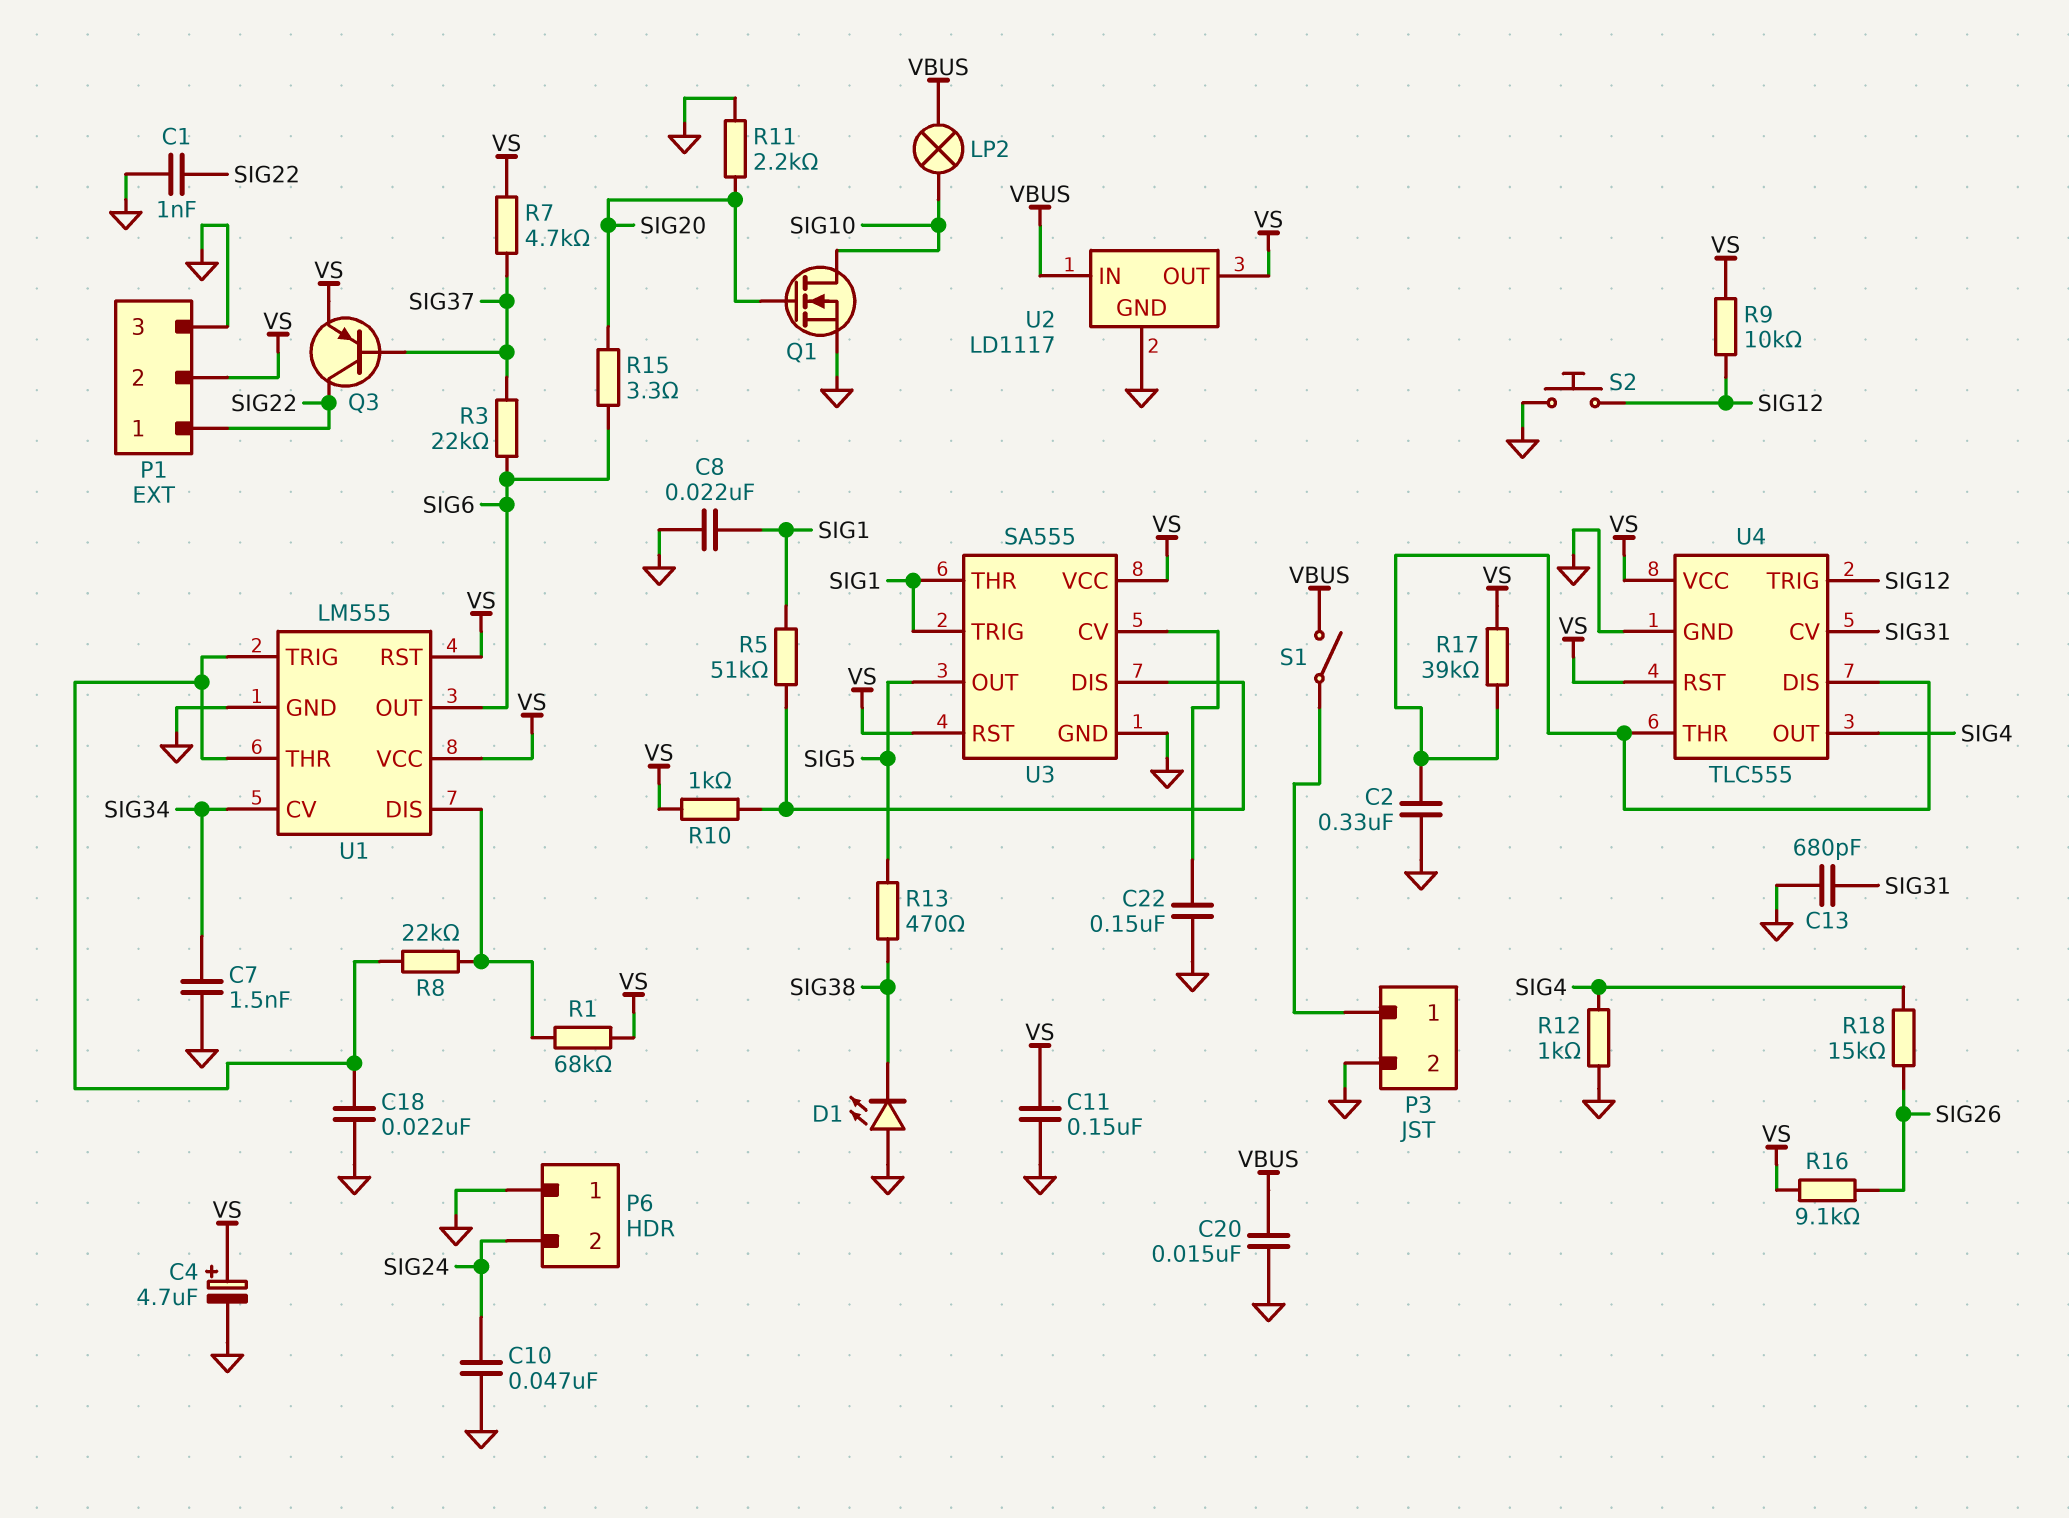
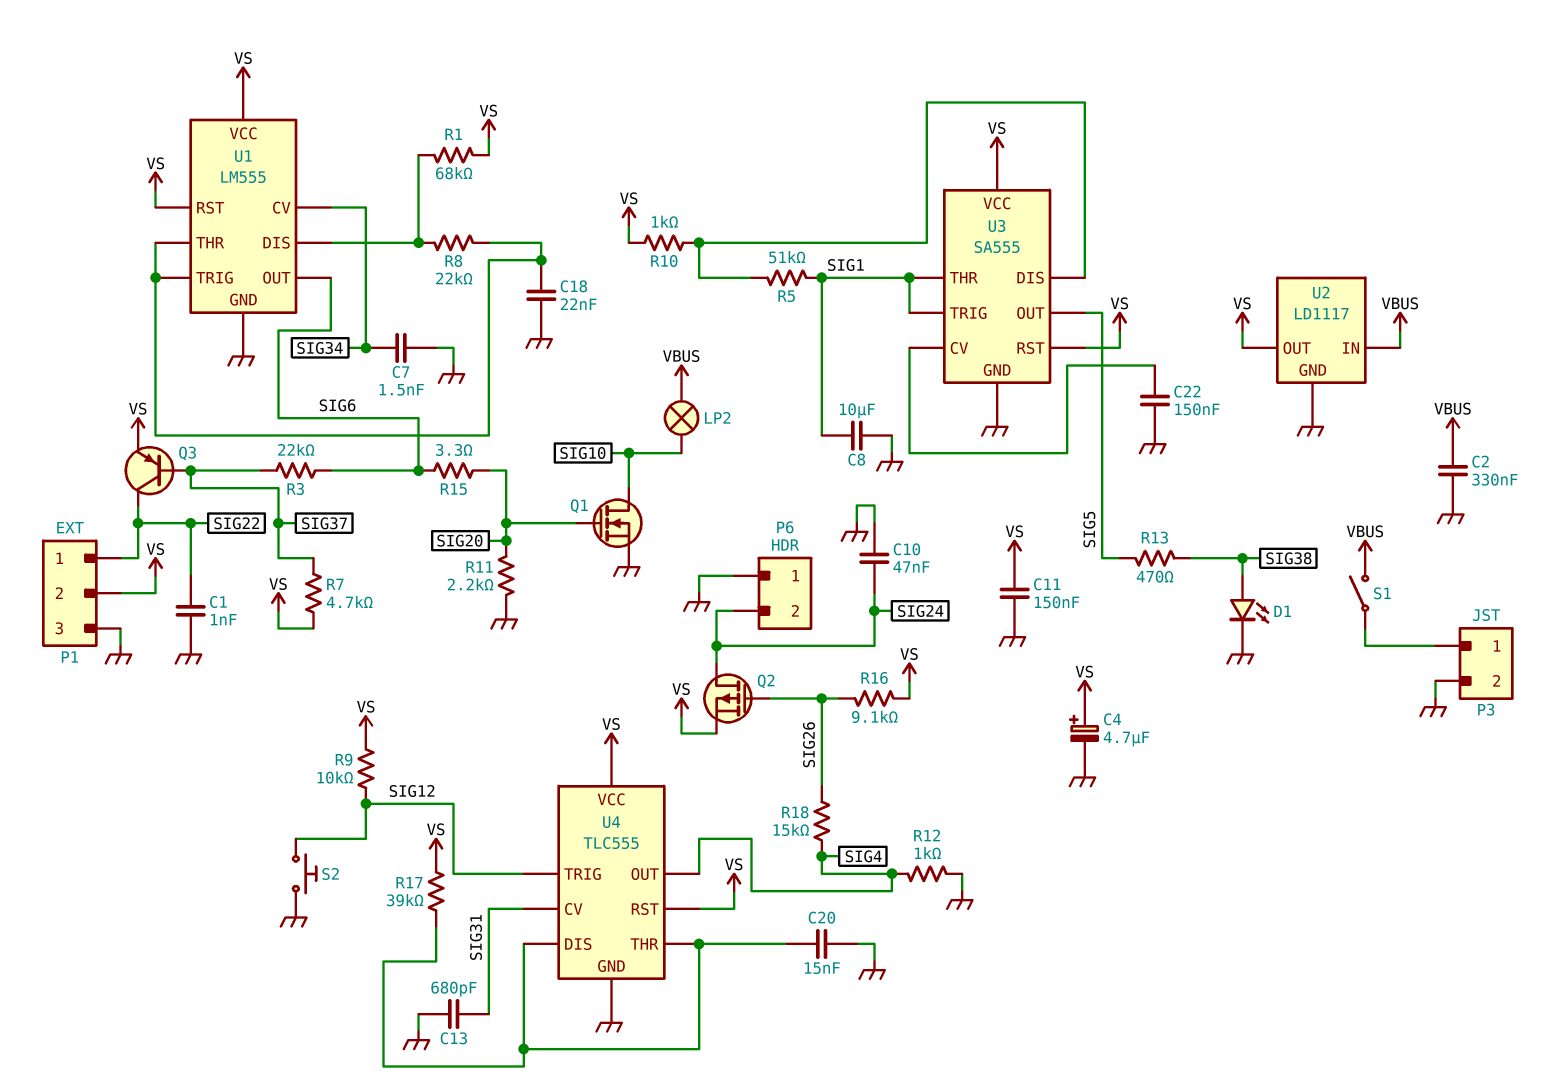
C2: 330nF (GND, U4/DIS) -> 330nF (GND, VBUS)
C8: 22nF (GND, SIG1) -> 10uF (GND, SIG1)
C20: 15nF (GND, VBUS) -> 15nF (GND, U4/DIS)
D1: LED (A GND, K SIG38) -> LED (A SIG38, K GND)
Q2: none -> PMOS (G SIG26, D SIG24, S VS)

